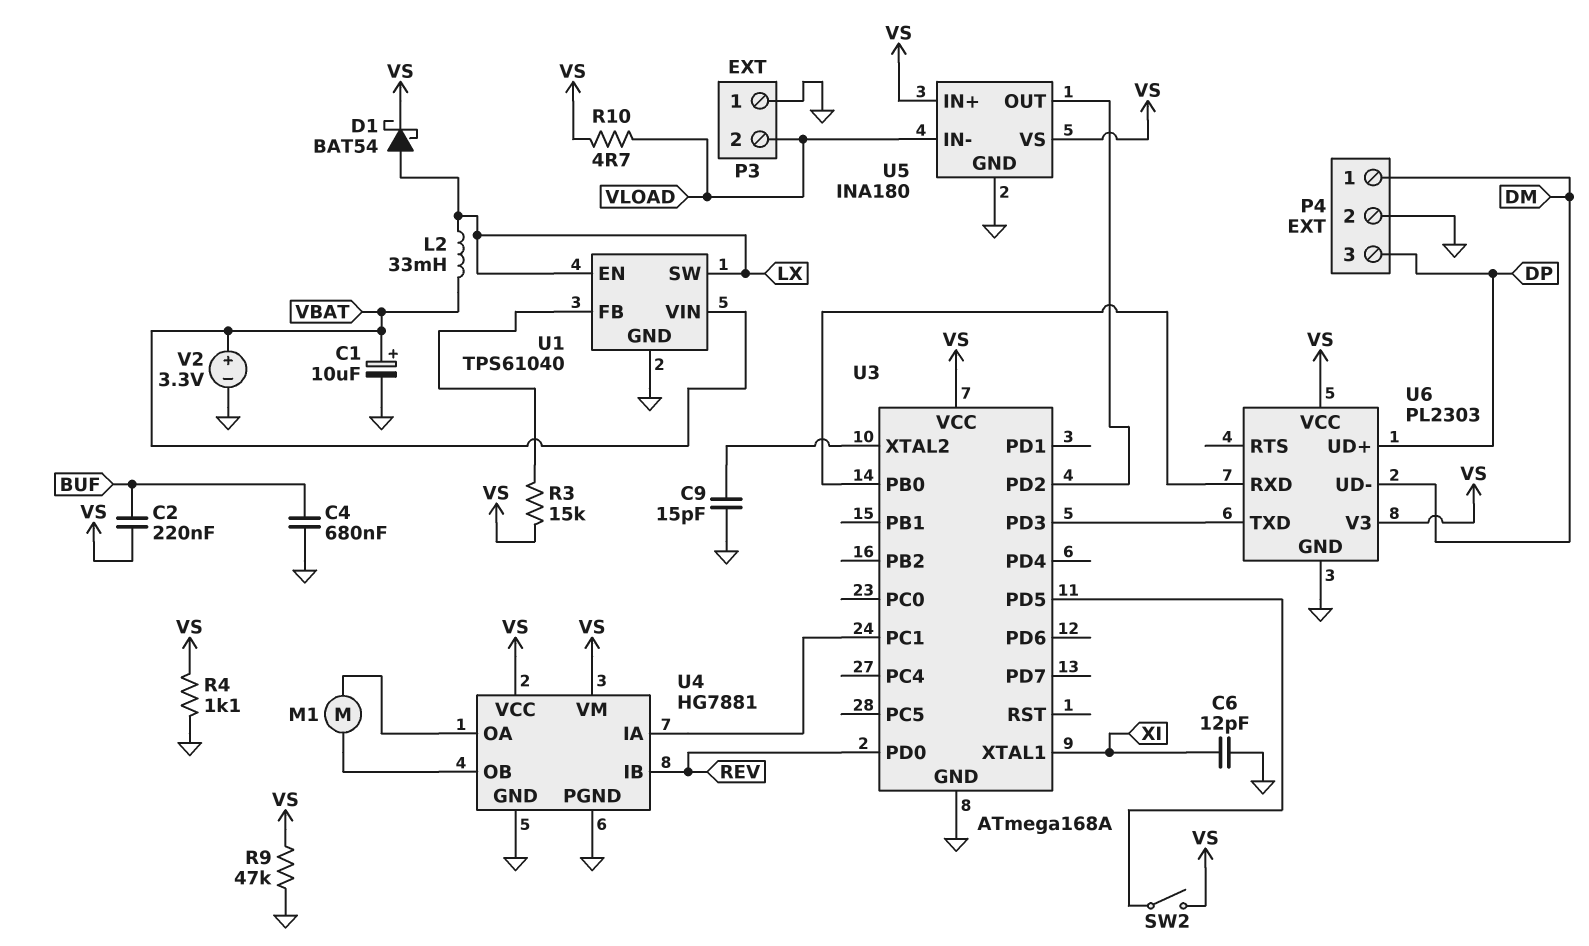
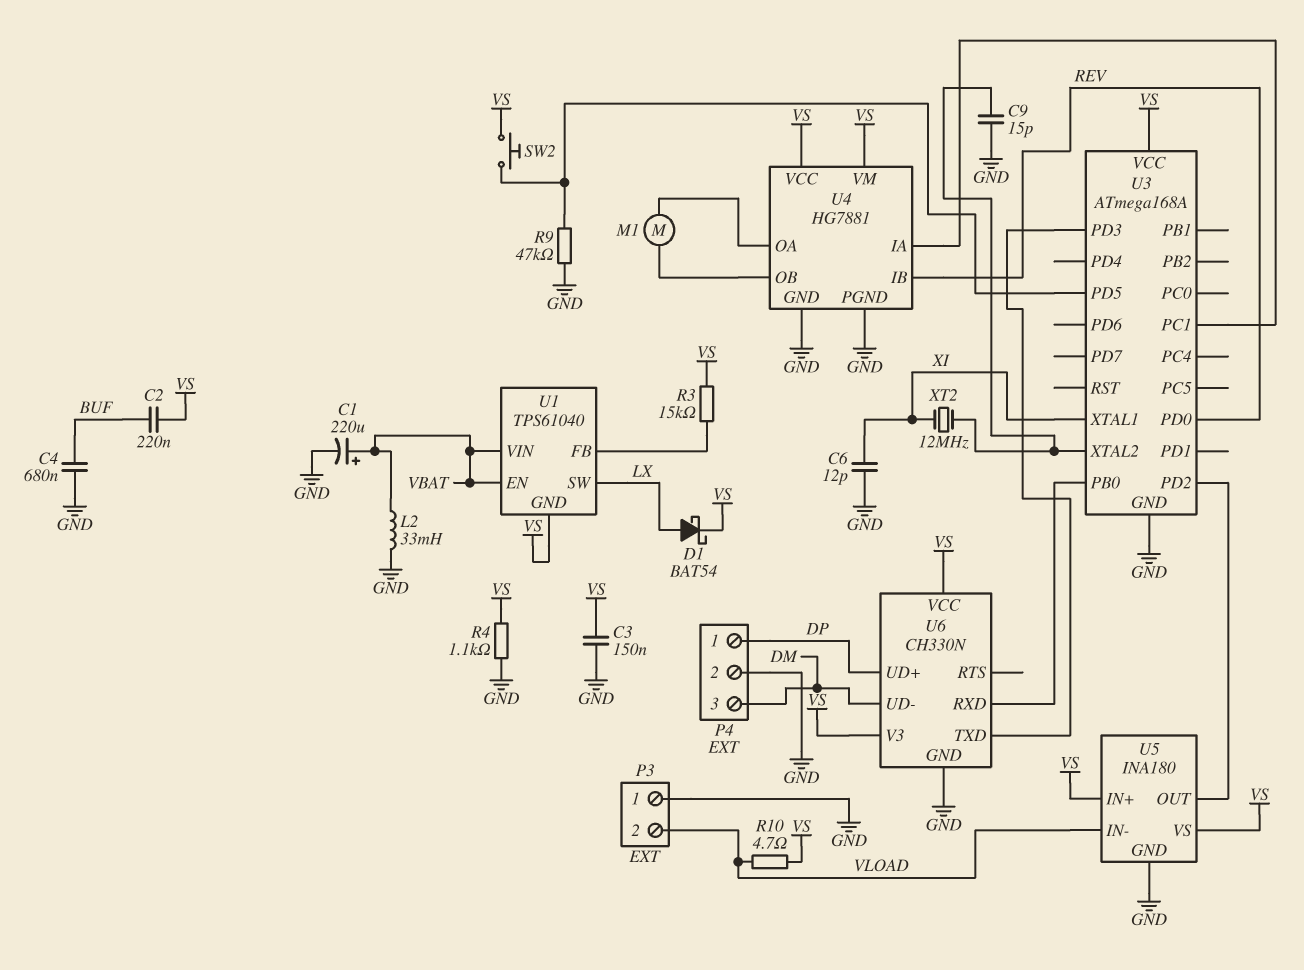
C1: 10uF (plus VBAT, minus GND) -> 220uF (plus VBAT, minus GND)
C3: none -> 150nF (GND, VS)
L2: 33mH (LX, VBAT) -> 33mH (GND, VBAT)
P4 pin 1: DM -> DP
P4 pin 3: DP -> DM
R9: 47k (GND, VS) -> 47k (GND, U3/PD5)
SW2: switch (U3/PD5, VS) -> button (U3/PD5, VS)
U1 pin EN: LX -> VBAT
U1 pin GND: GND -> VS
U6: PL2303 -> CH330N
V2: 3.3V (plus VBAT, minus GND) -> none
XT2: none -> 12MHz (U3/XTAL2, XI)

